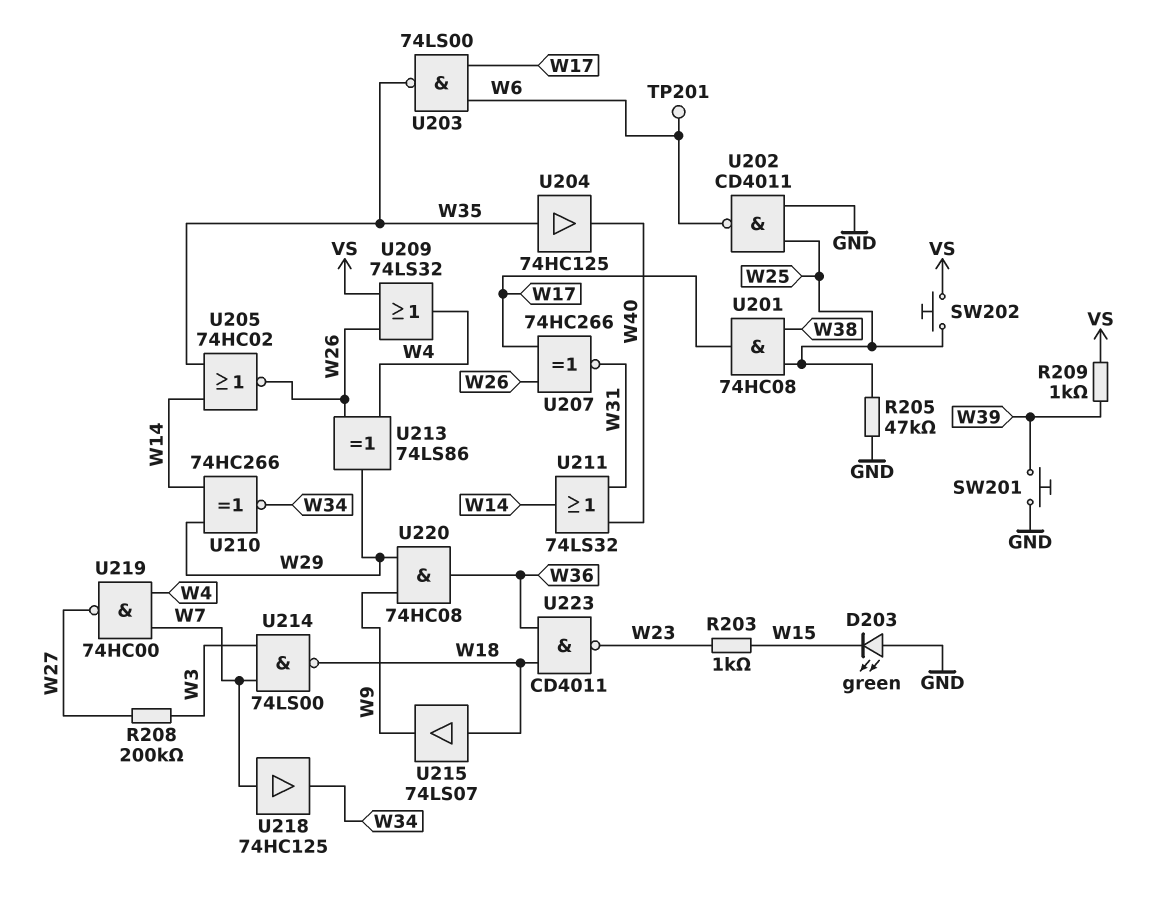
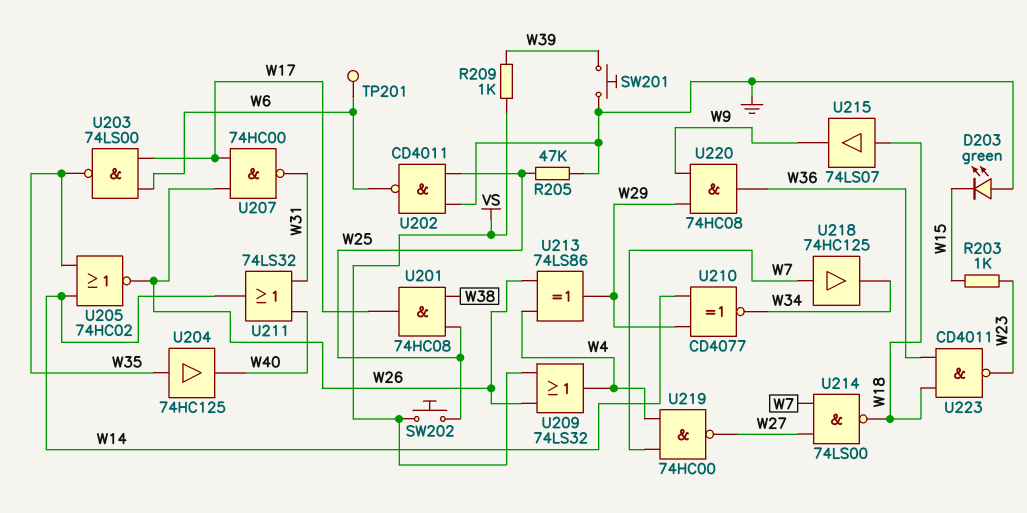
R208: 200k (W3, W27) -> none
U207: XNOR 74HC266 (in W17, in W26, out W31) -> NAND 74HC00 (in W17, in W26, out W31)
U210: XNOR 74HC266 (in W14, in W29, out W34) -> XNOR CD4077 (in W14, in W29, out W34)
U214: NAND 74LS00 (in W3, in W7, out W18) -> NAND 74LS00 (in W7, in W27, out W18)

